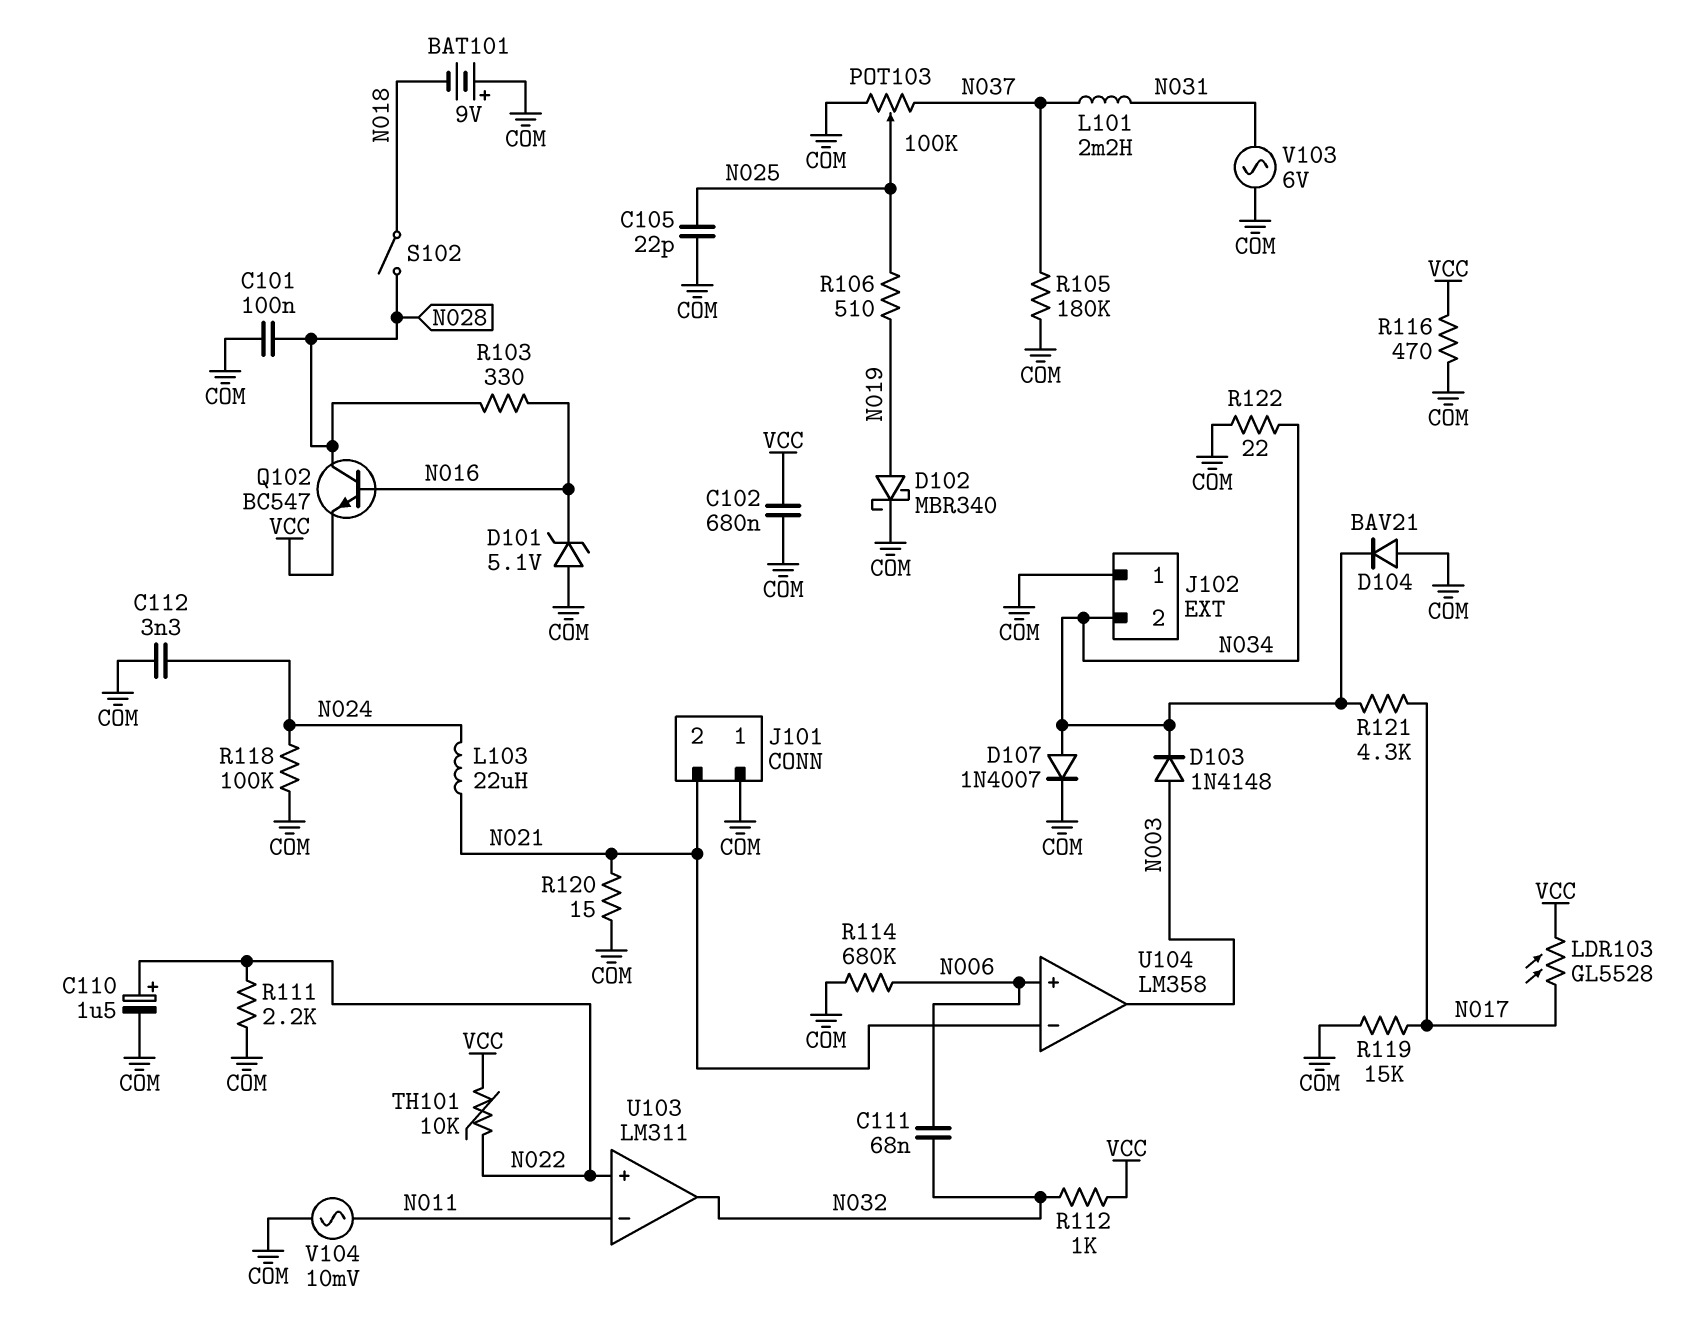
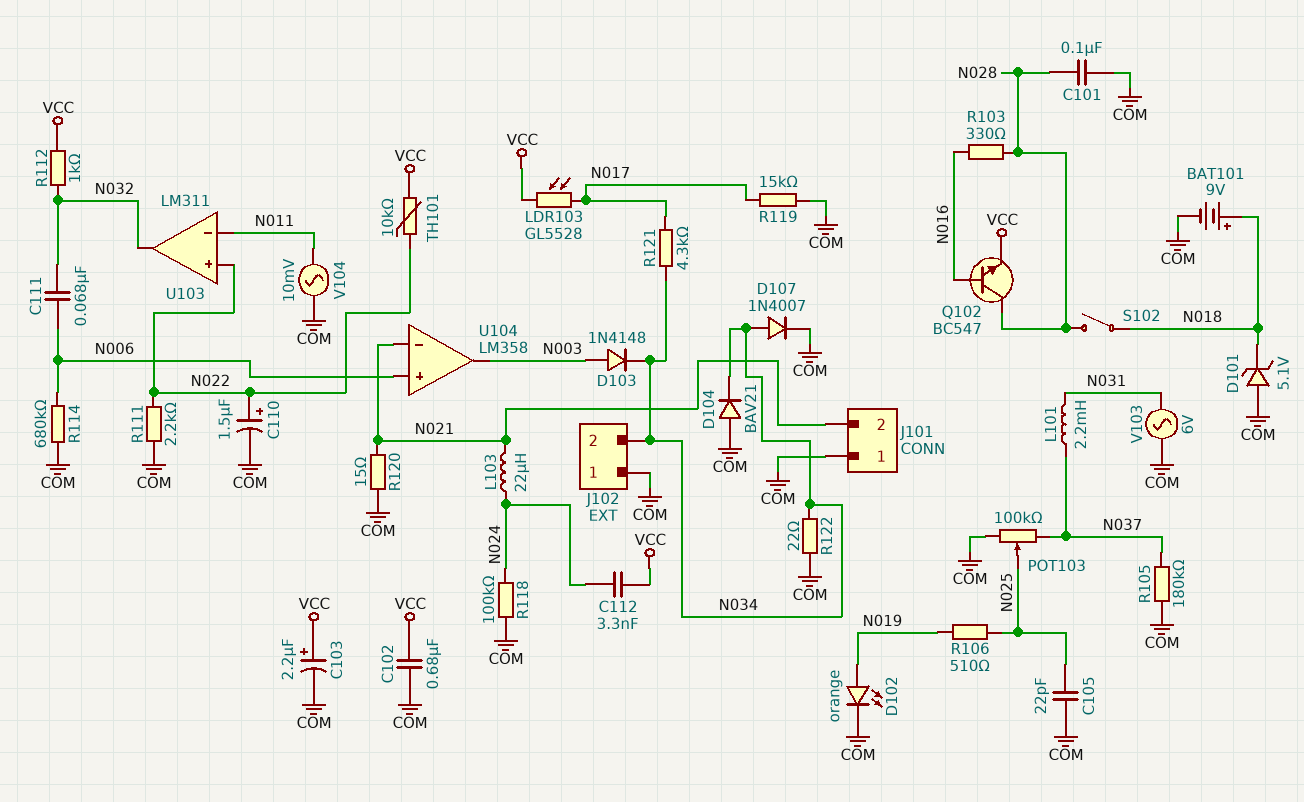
BAT101: 9V (plus COM, minus N018) -> 9V (plus N018, minus COM)
C103: none -> 2.2uF (plus VCC, minus COM)
C112: 3.3nF (COM, N024) -> 3.3nF (N024, VCC)
D101: zener 5.1V (A COM, K N016) -> zener 5.1V (A COM, K N018)
D102: schottky MBR340 (A N019, K COM) -> LED orange (A N019, K COM)
R116: 470 (COM, VCC) -> none

